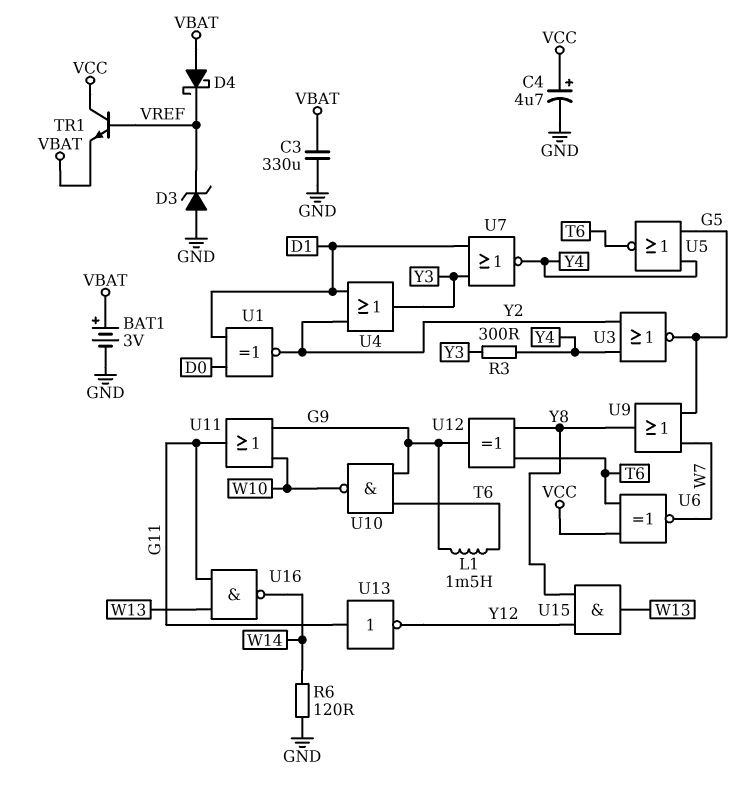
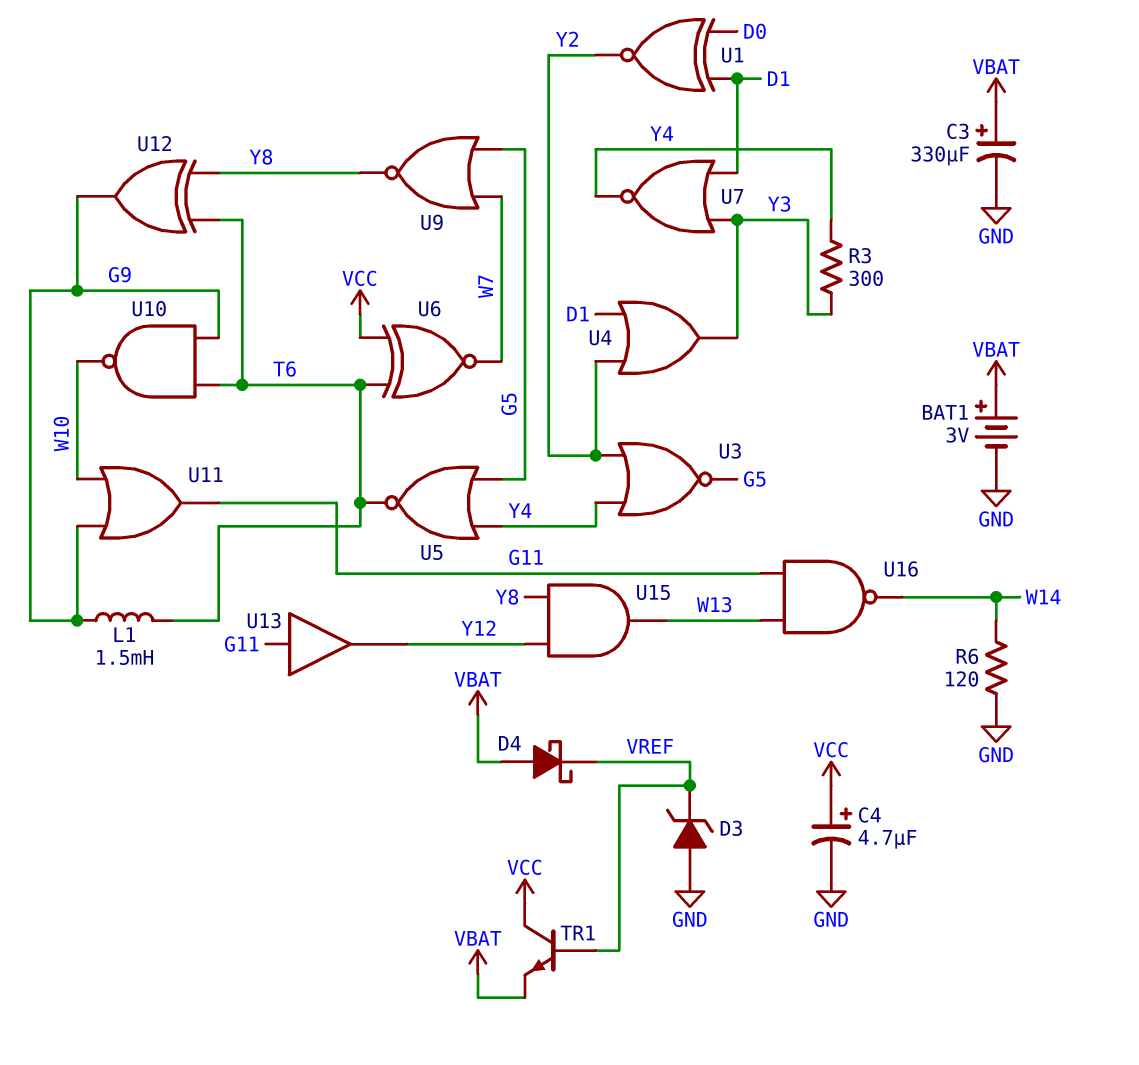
C3: 330uF (GND, VBAT) -> 330uF (plus VBAT, minus GND)
U9: OR (in G5, in W7, out Y8) -> NOR (in G5, in W7, out Y8)
U13: NOT (in G11, out Y12) -> buffer (in G11, out Y12)

